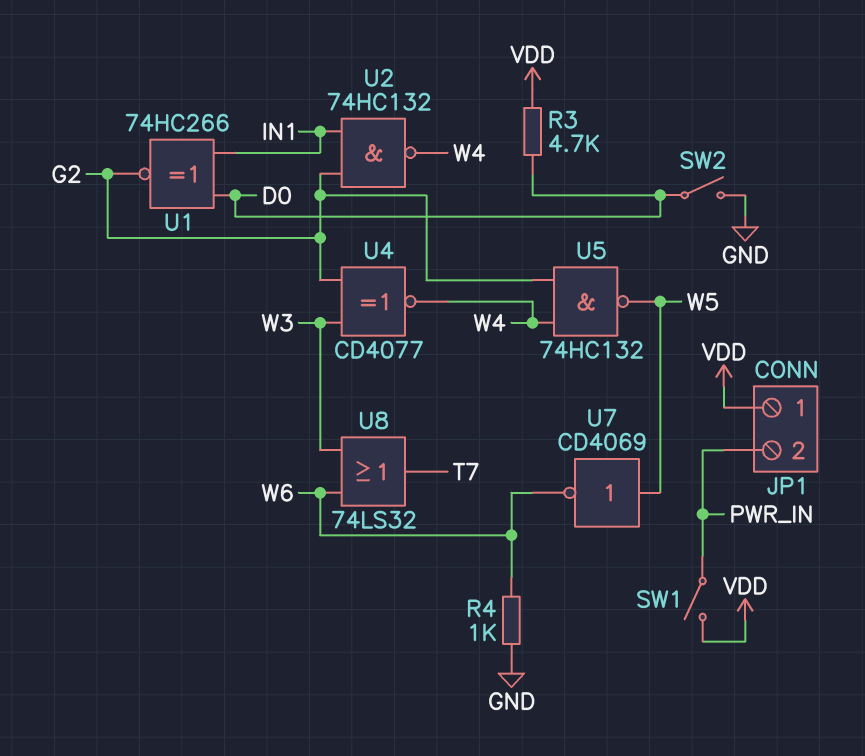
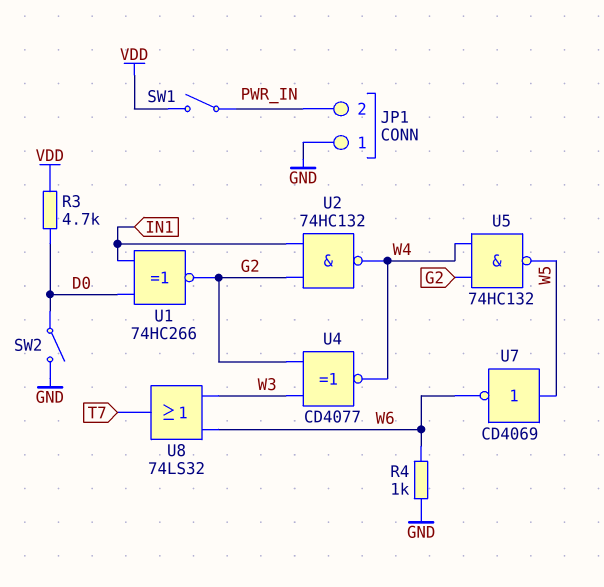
JP1 pin 1: VDD -> GND

